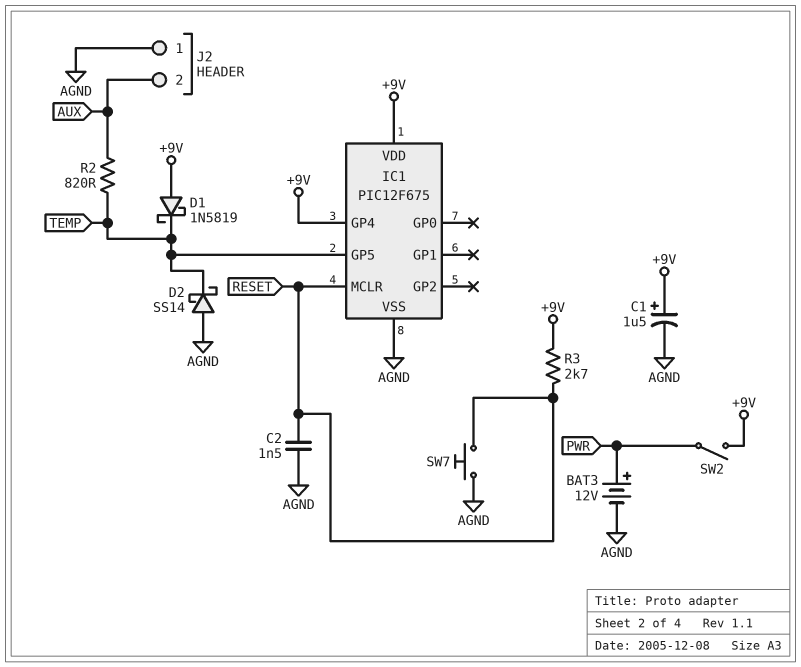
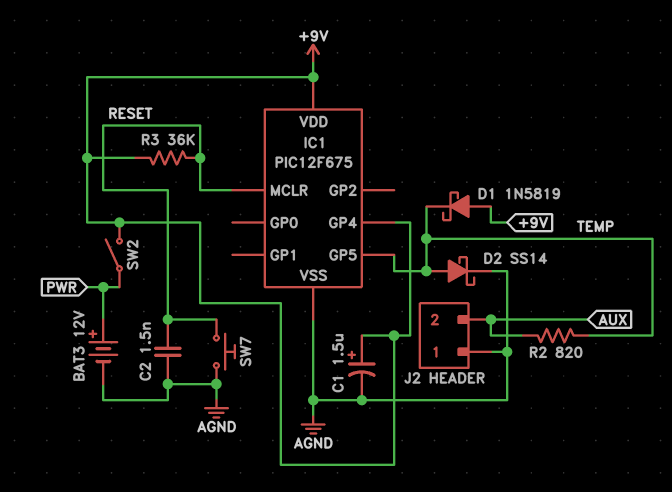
D2: schottky SS14 (A AGND, K TEMP) -> schottky SS14 (A TEMP, K AGND)
R3: 2.7k (+9V, RESET) -> 36k (+9V, RESET)

